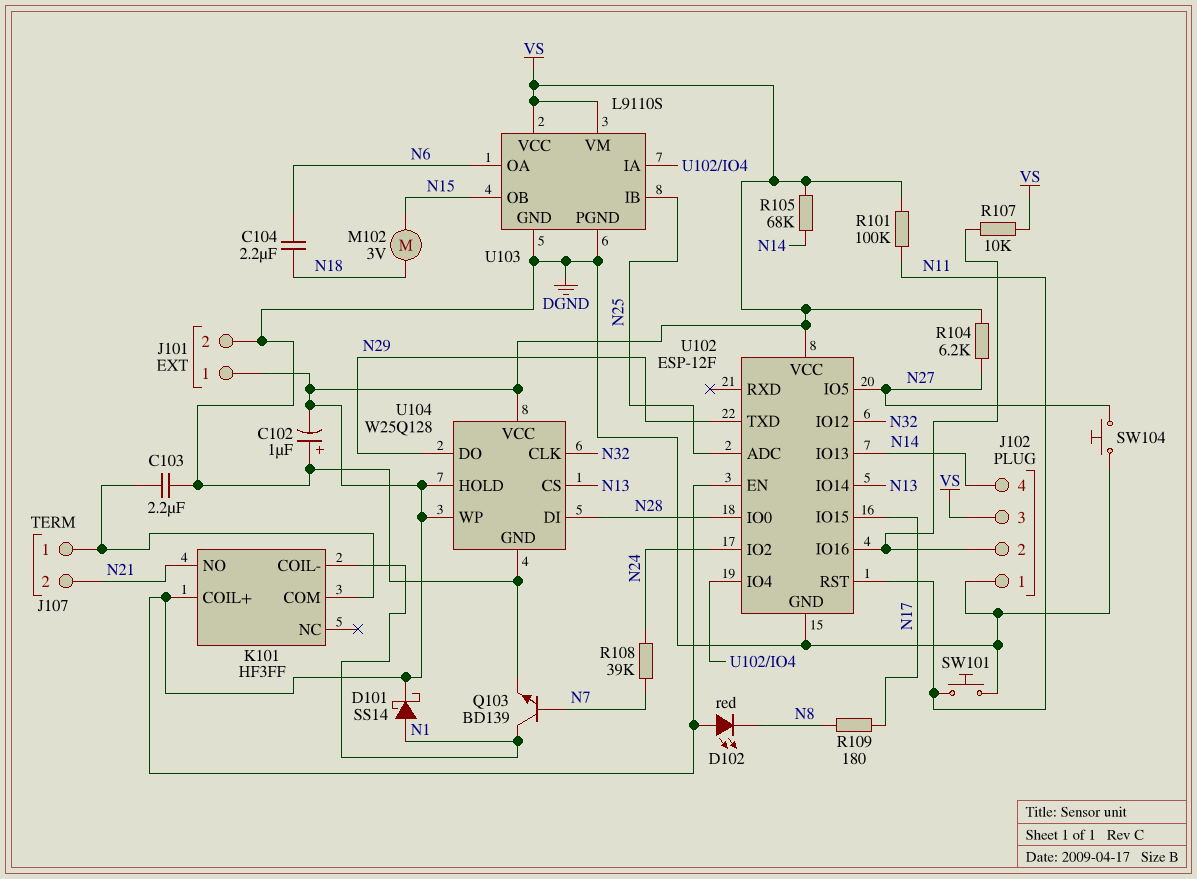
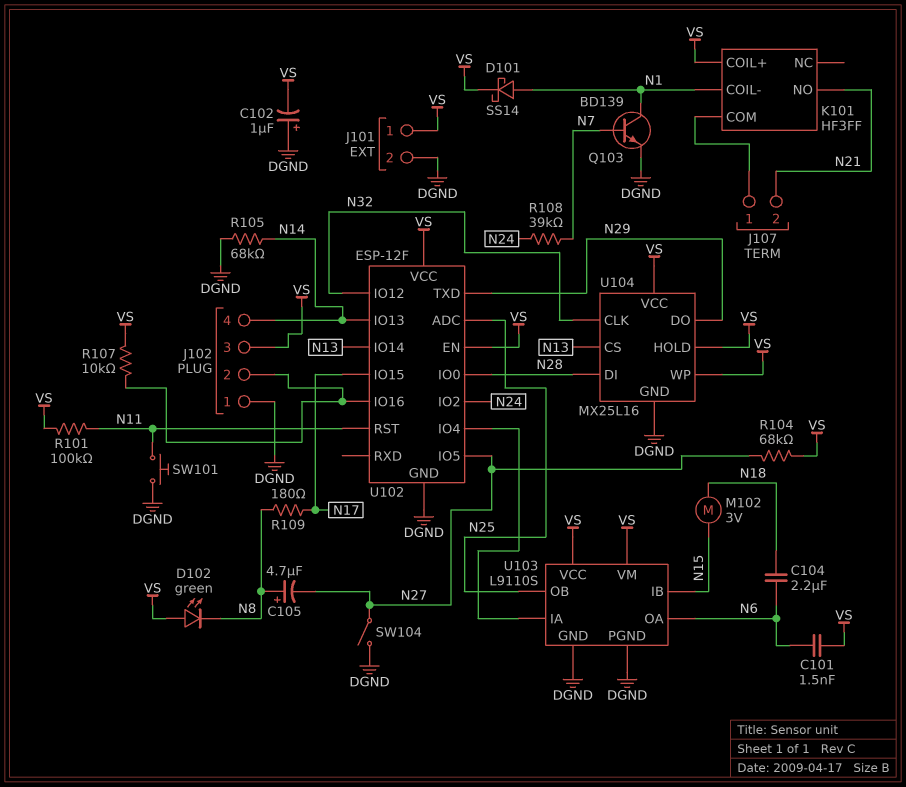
C101: none -> 1.5nF (N6, VS)
C103: 2.2uF (DGND, J107/1) -> none
C105: none -> 4.7uF (plus N8, minus N27)
D102: LED red (A VS, K N8) -> LED green (A VS, K N8)
R104: 6.2k (N27, VS) -> 68k (N27, VS)
R105: 68k (N14, VS) -> 68k (DGND, N14)
SW104: button (DGND, N27) -> switch (DGND, N27)
U103 pin IB: N25 -> N15
U103 pin OB: N15 -> N25
U104: W25Q128 -> MX25L16

